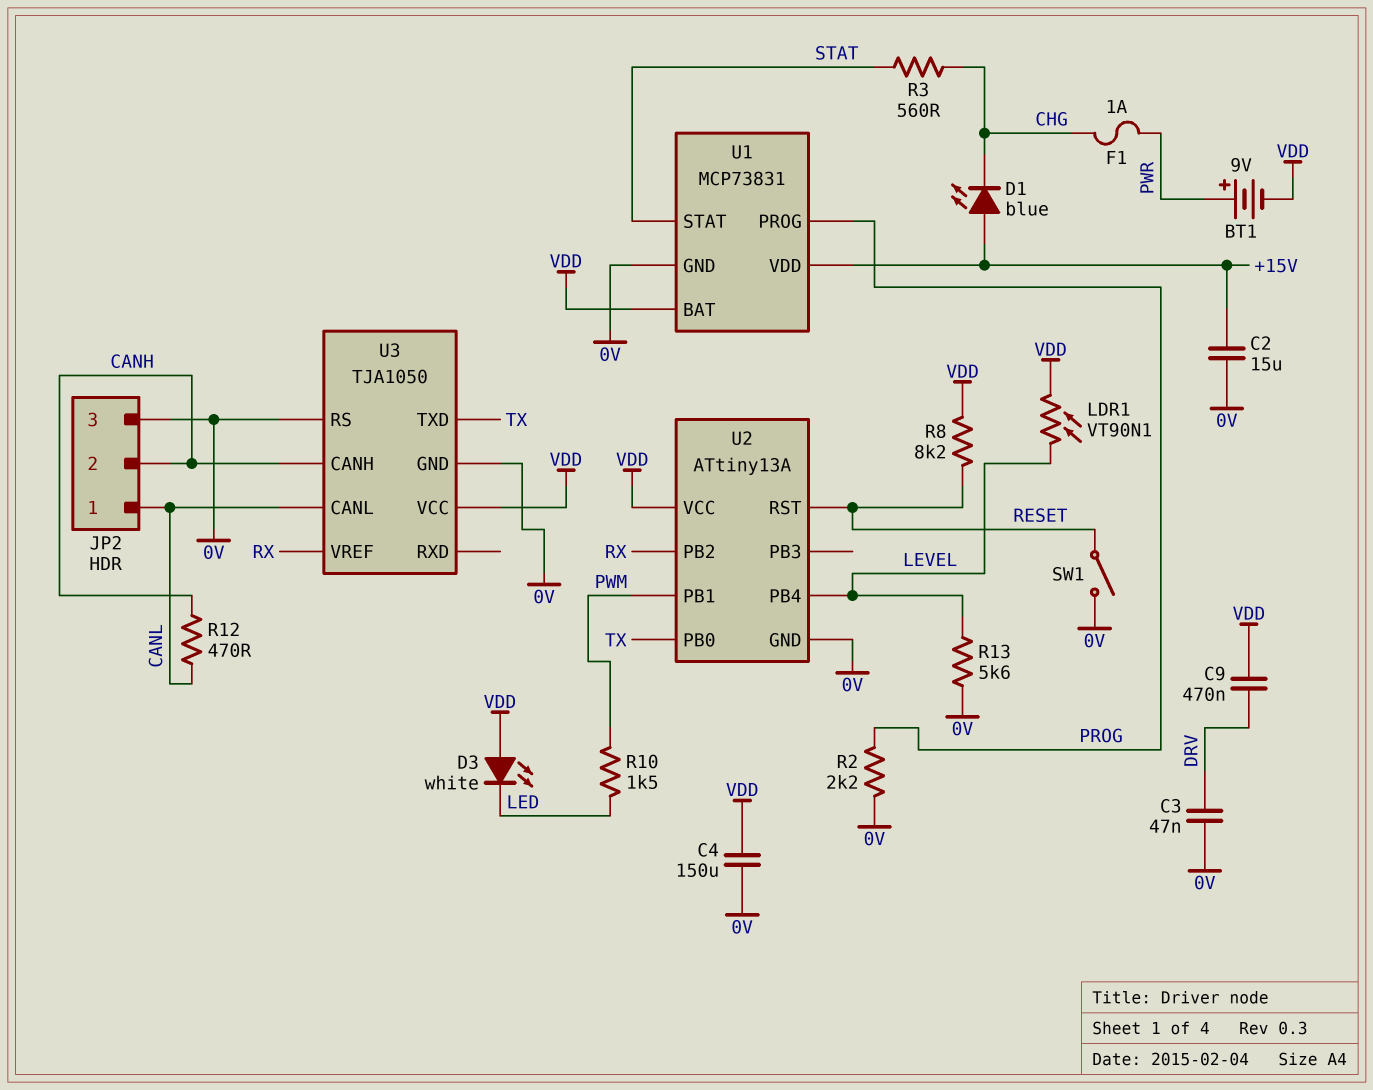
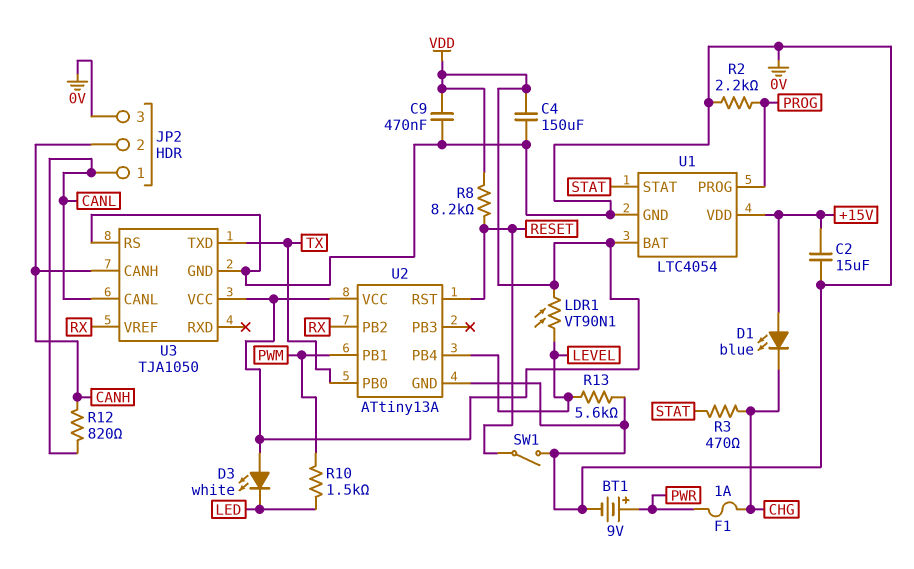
BT1: 9V (plus PWR, minus VDD) -> 9V (plus PWR, minus 0V)
C3: 47nF (0V, DRV) -> none
C9: 470nF (DRV, VDD) -> 470nF (0V, VDD)
R3: 560 (CHG, STAT) -> 470 (CHG, STAT)
R12: 470 (CANH, CANL) -> 820 (CANH, CANL)
U1: MCP73831 -> LTC4054

